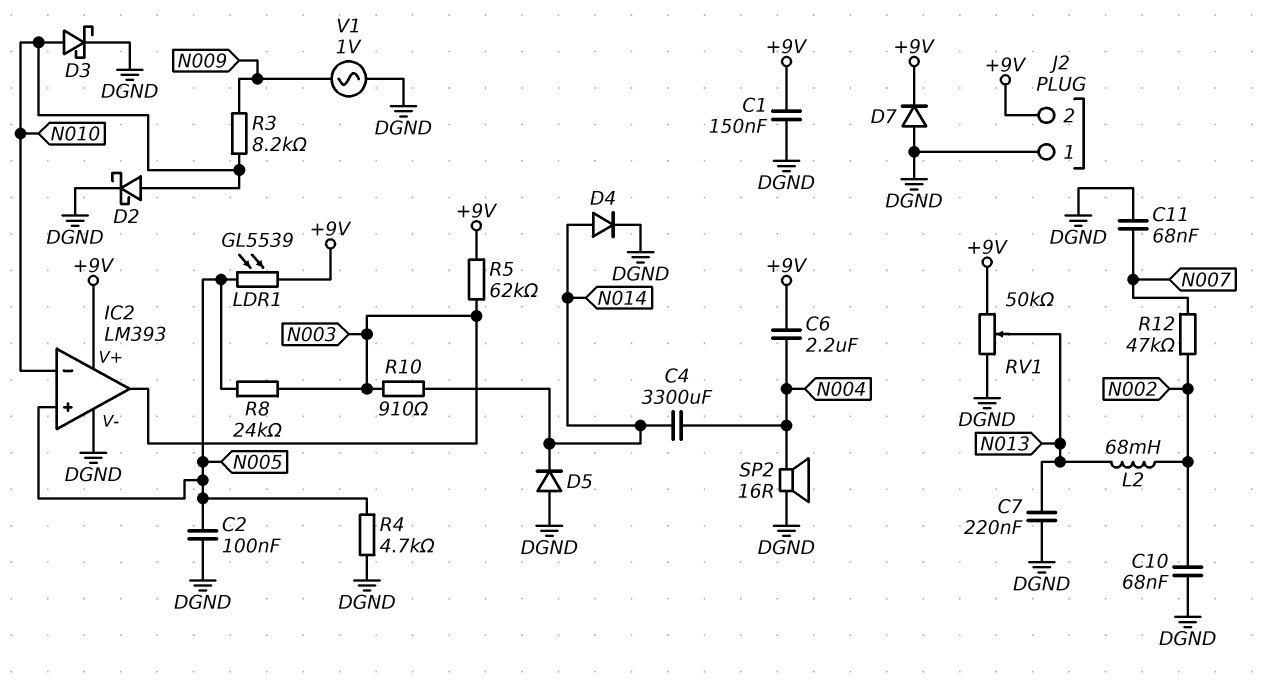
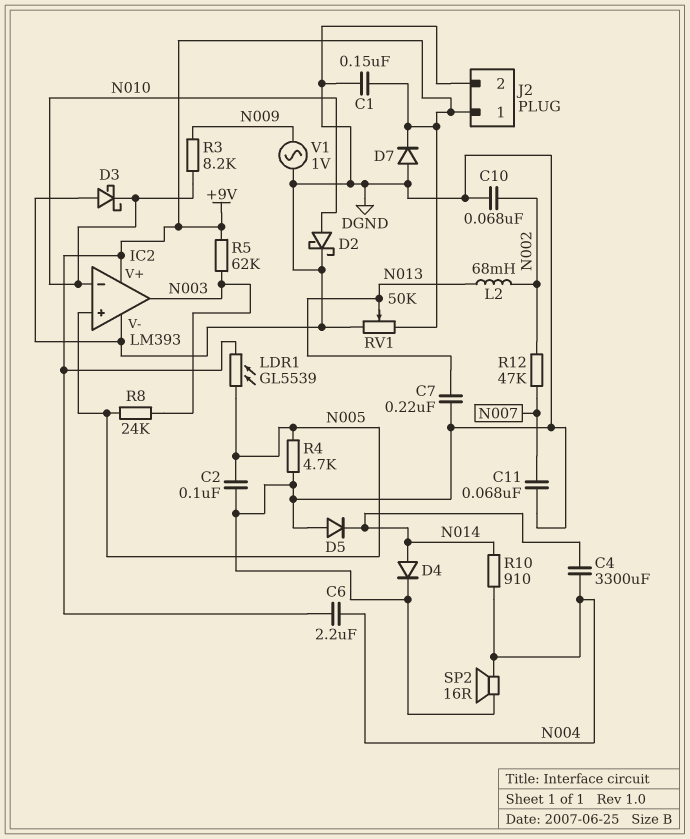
D3: schottky (A N010, K DGND) -> schottky (A DGND, K N010)
J2 pin 1: DGND -> +9V
J2 pin 2: +9V -> DGND
R10: 910 (N003, N014) -> 910 (N004, N014)

